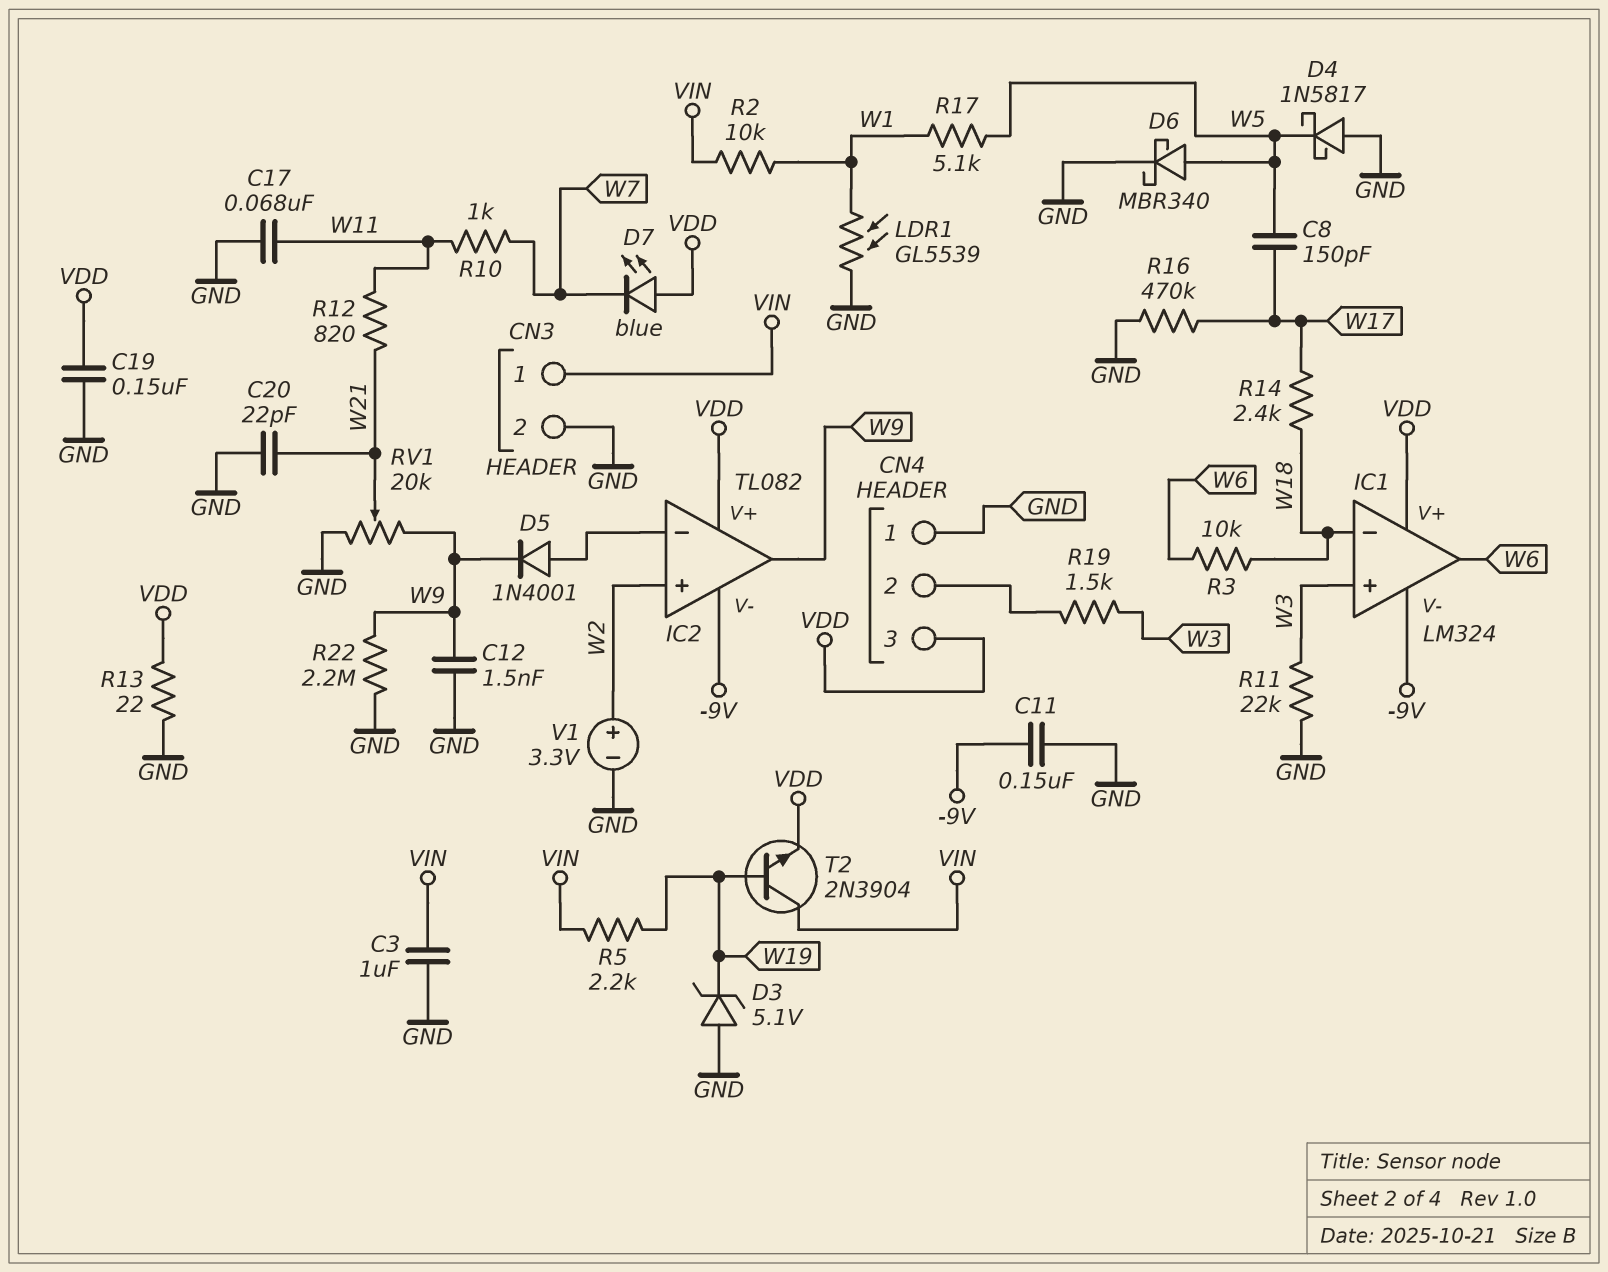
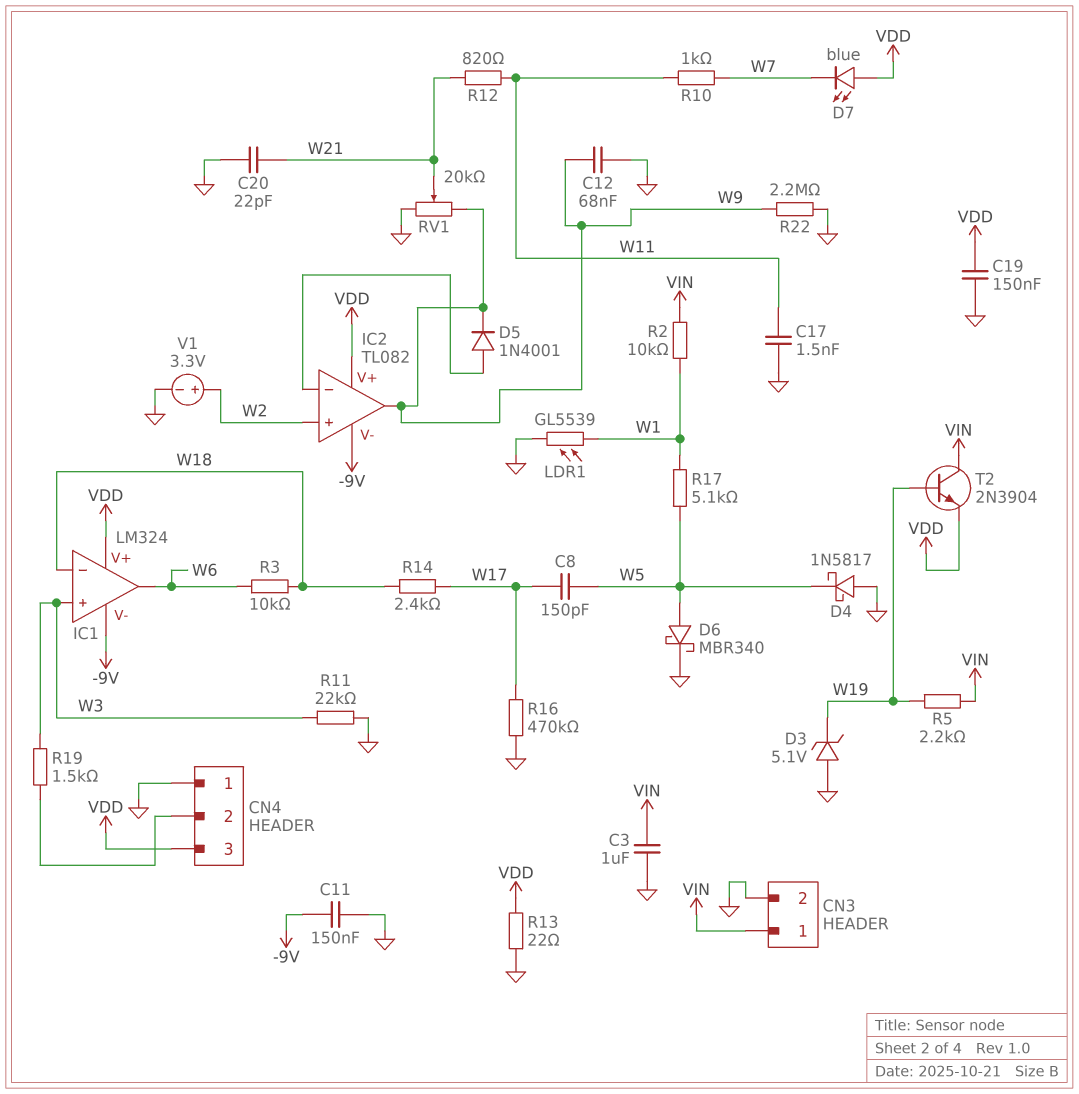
C12: 1.5nF (GND, W9) -> 68nF (GND, W9)
C17: 68nF (GND, W11) -> 1.5nF (GND, W11)

